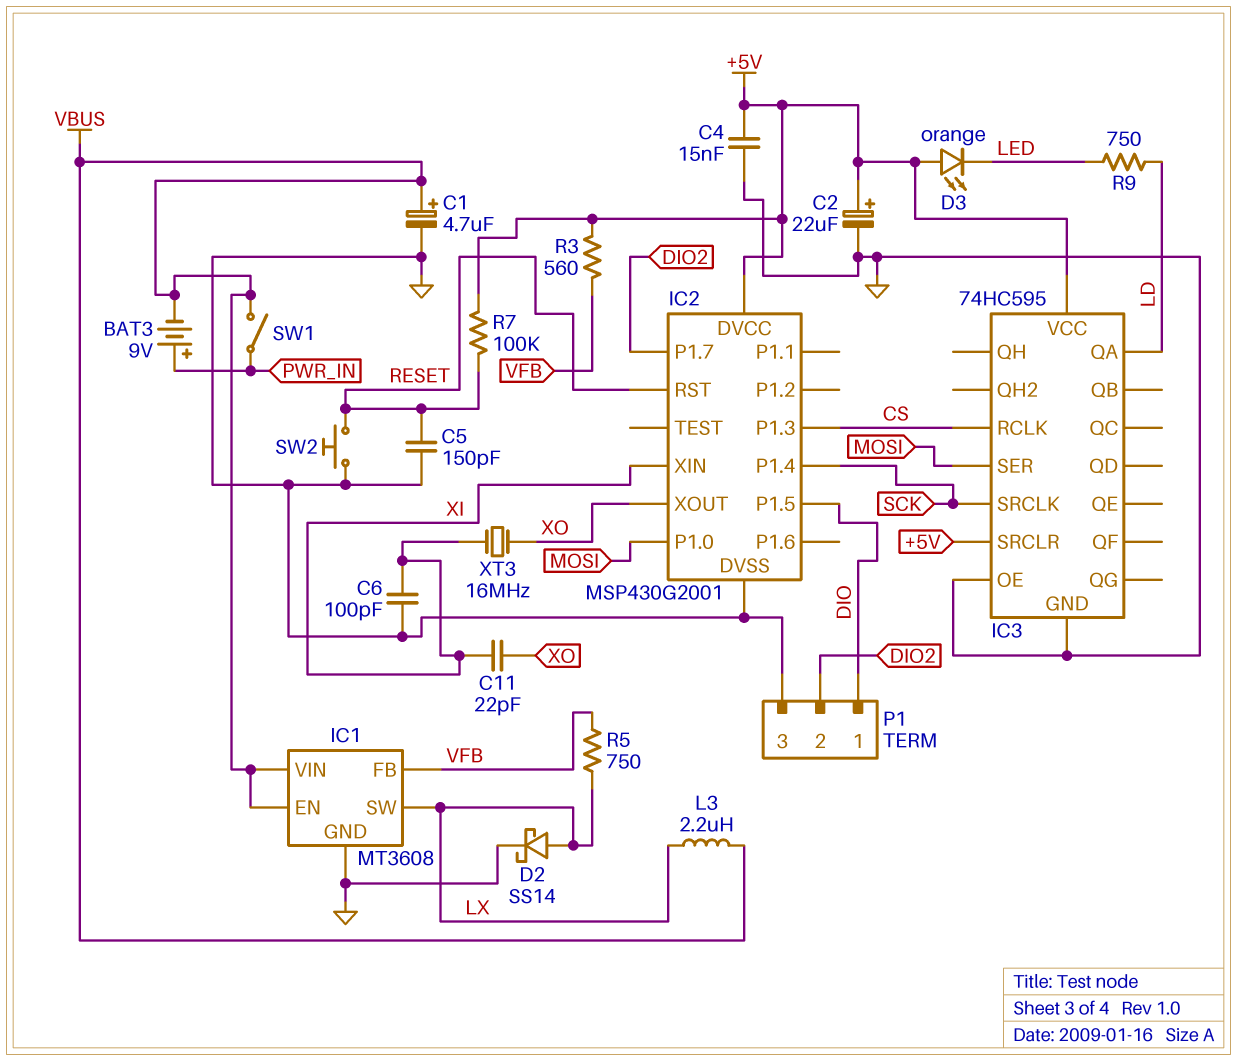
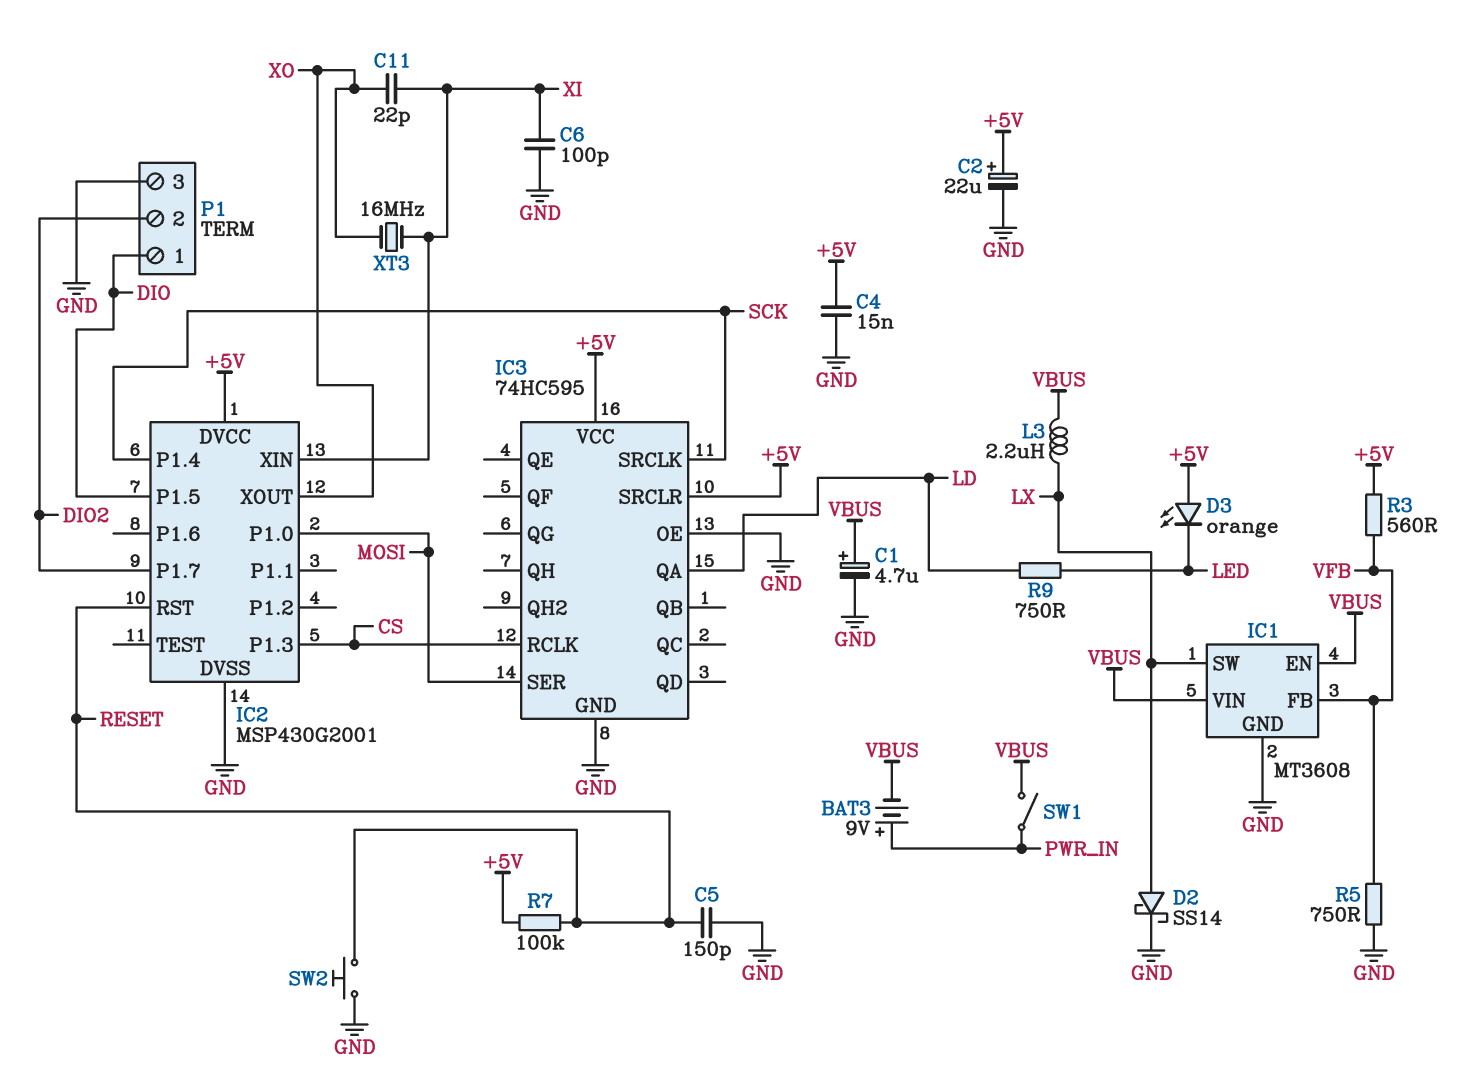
R5: 750 (LX, VFB) -> 750 (GND, VFB)

